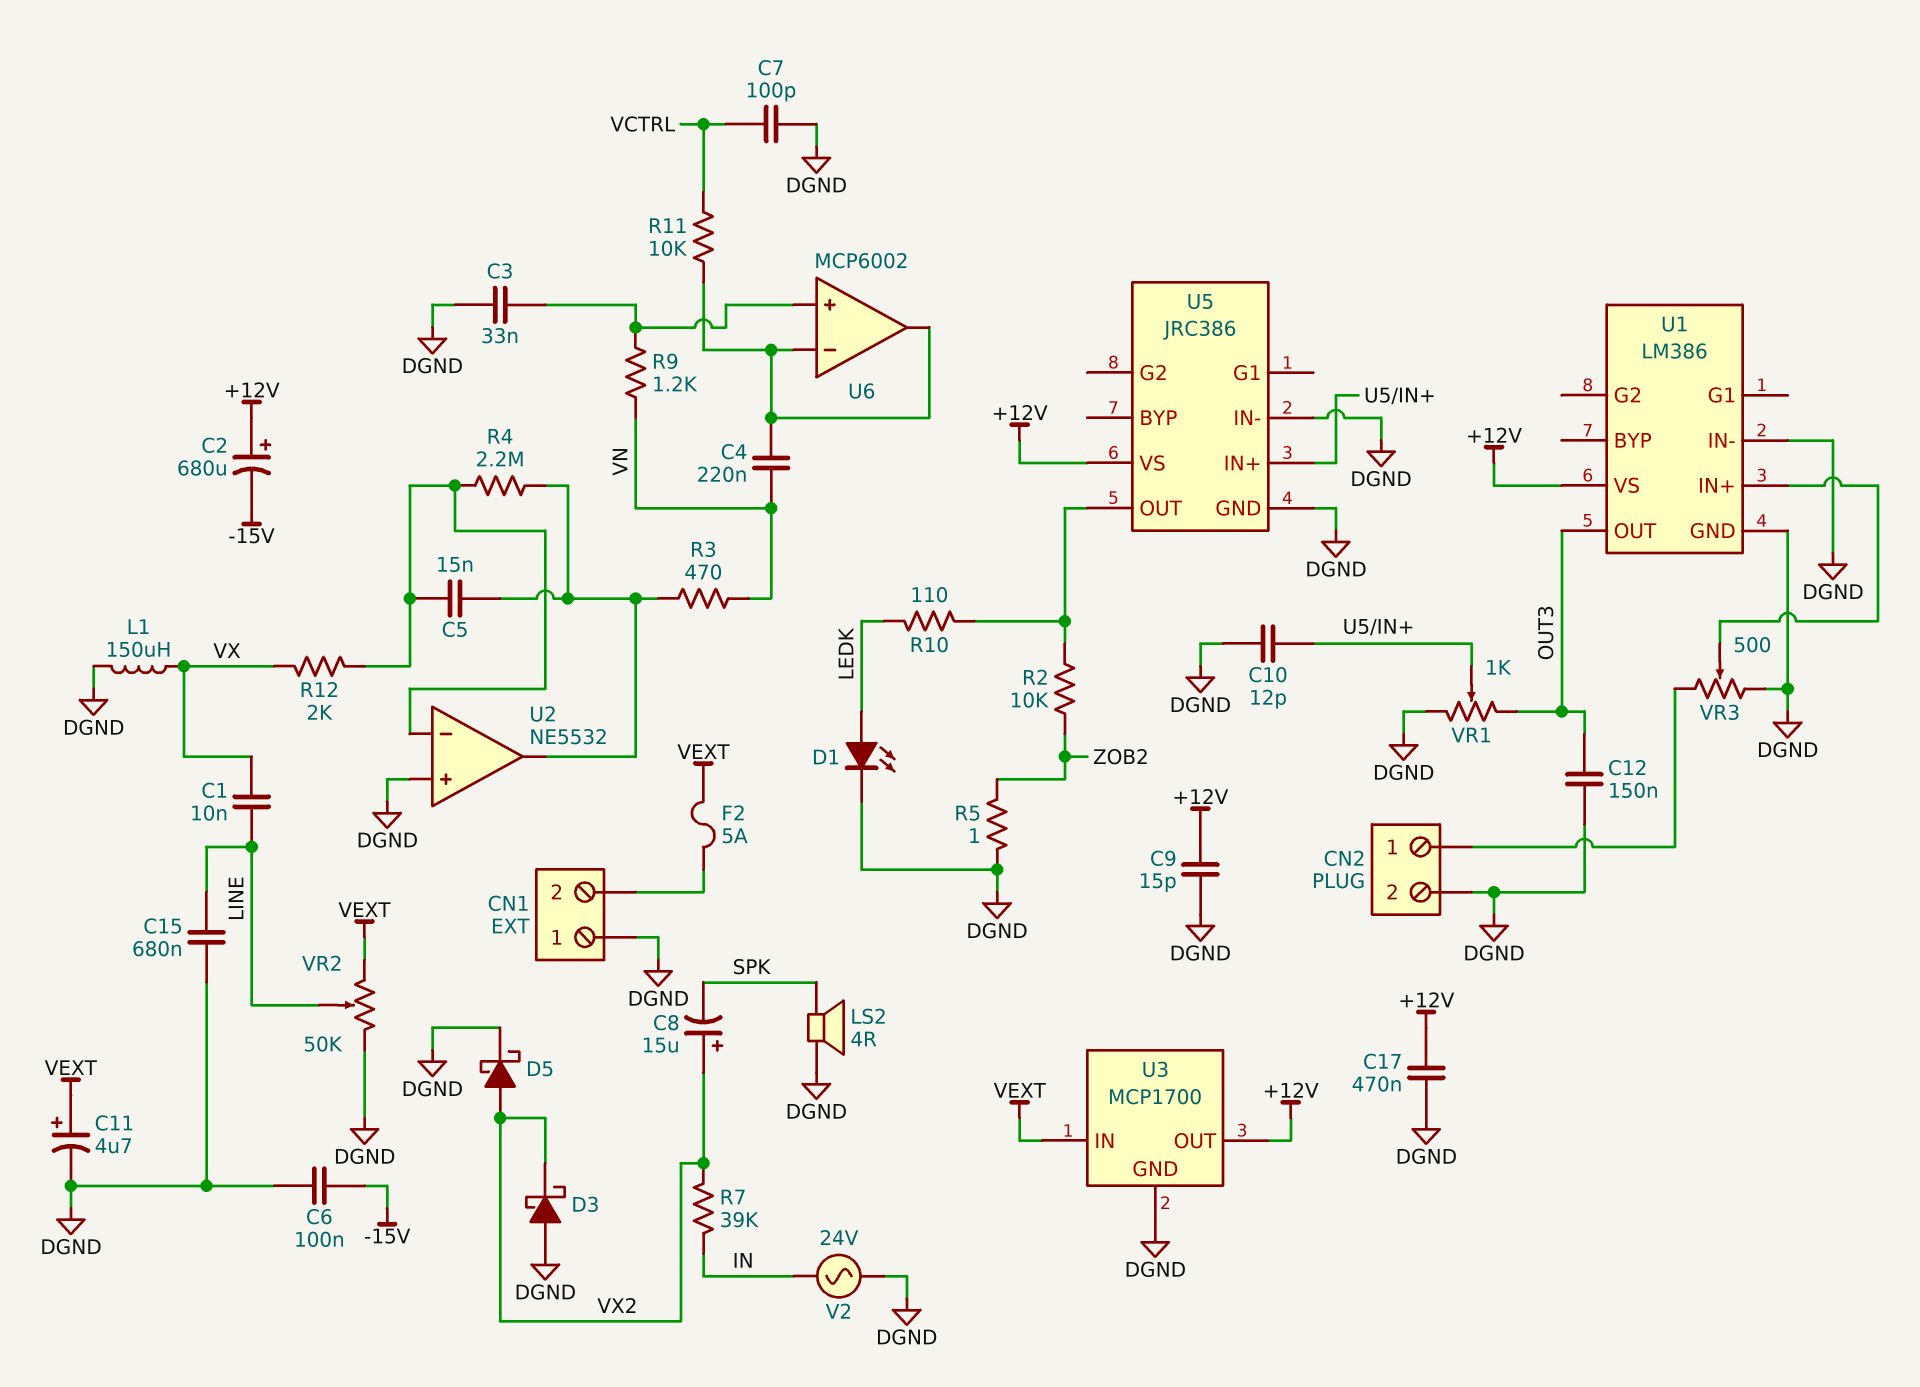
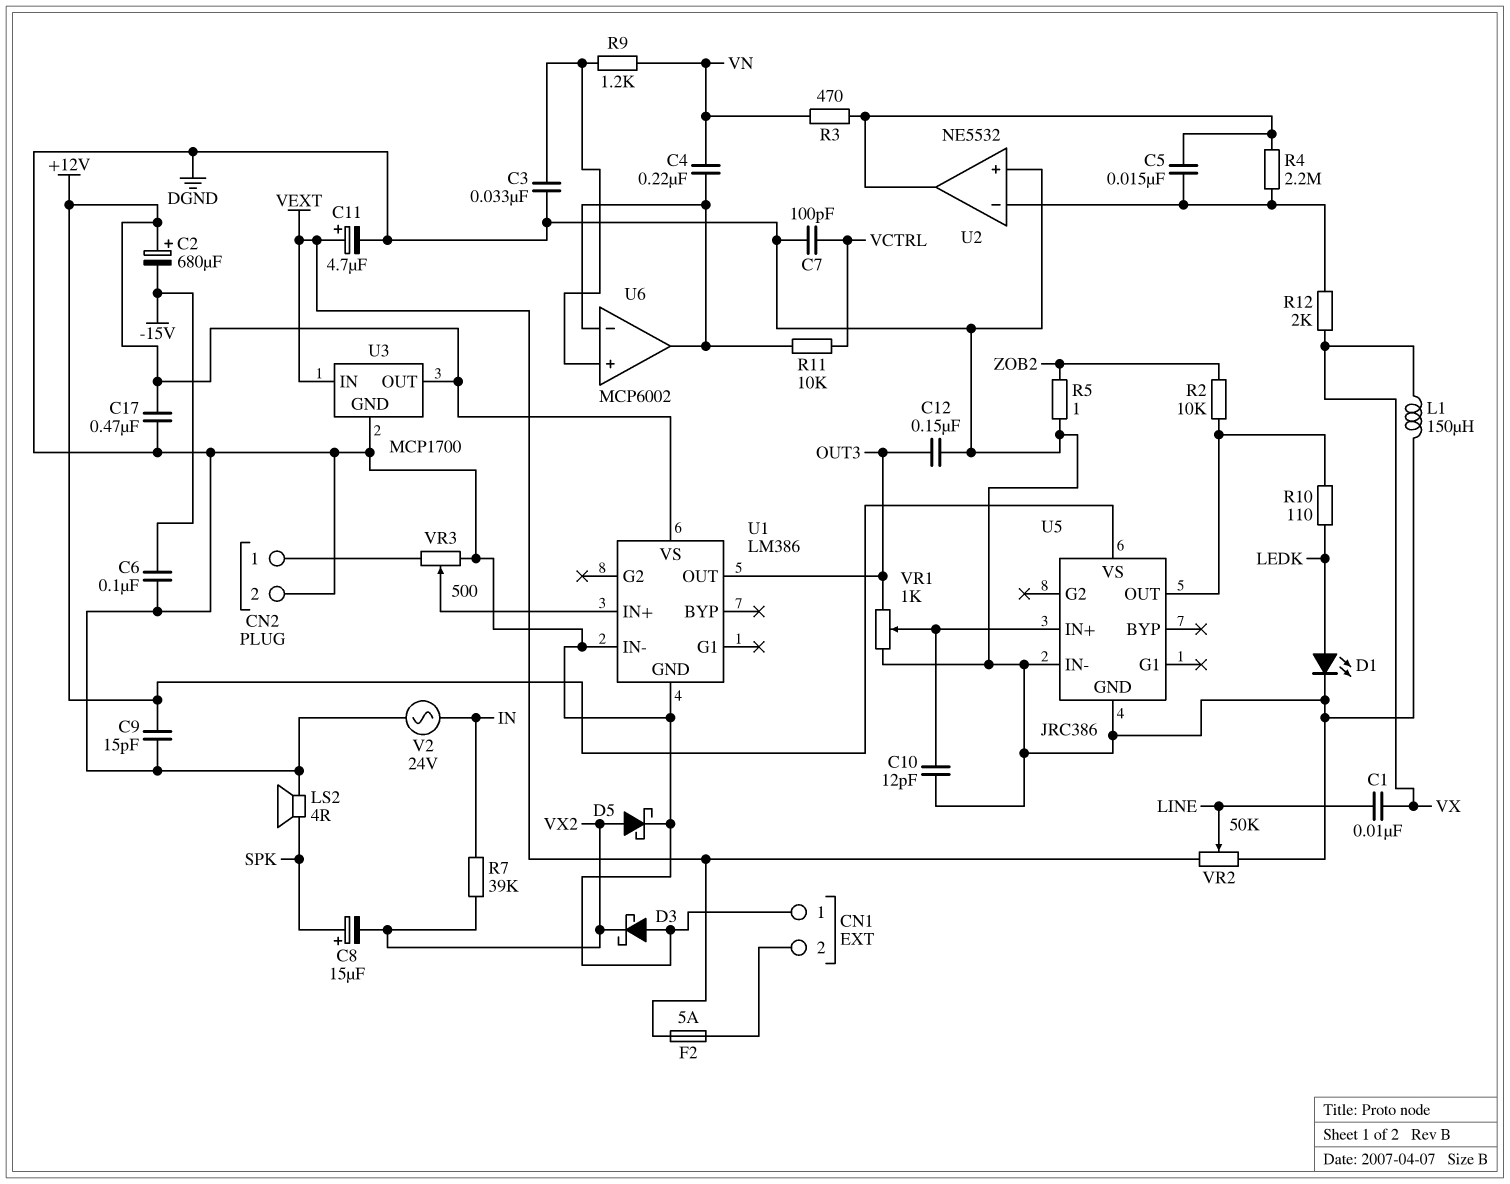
C8: 15uF (plus VX2, minus SPK) -> 15uF (plus SPK, minus VX2)
C15: 680nF (DGND, LINE) -> none

